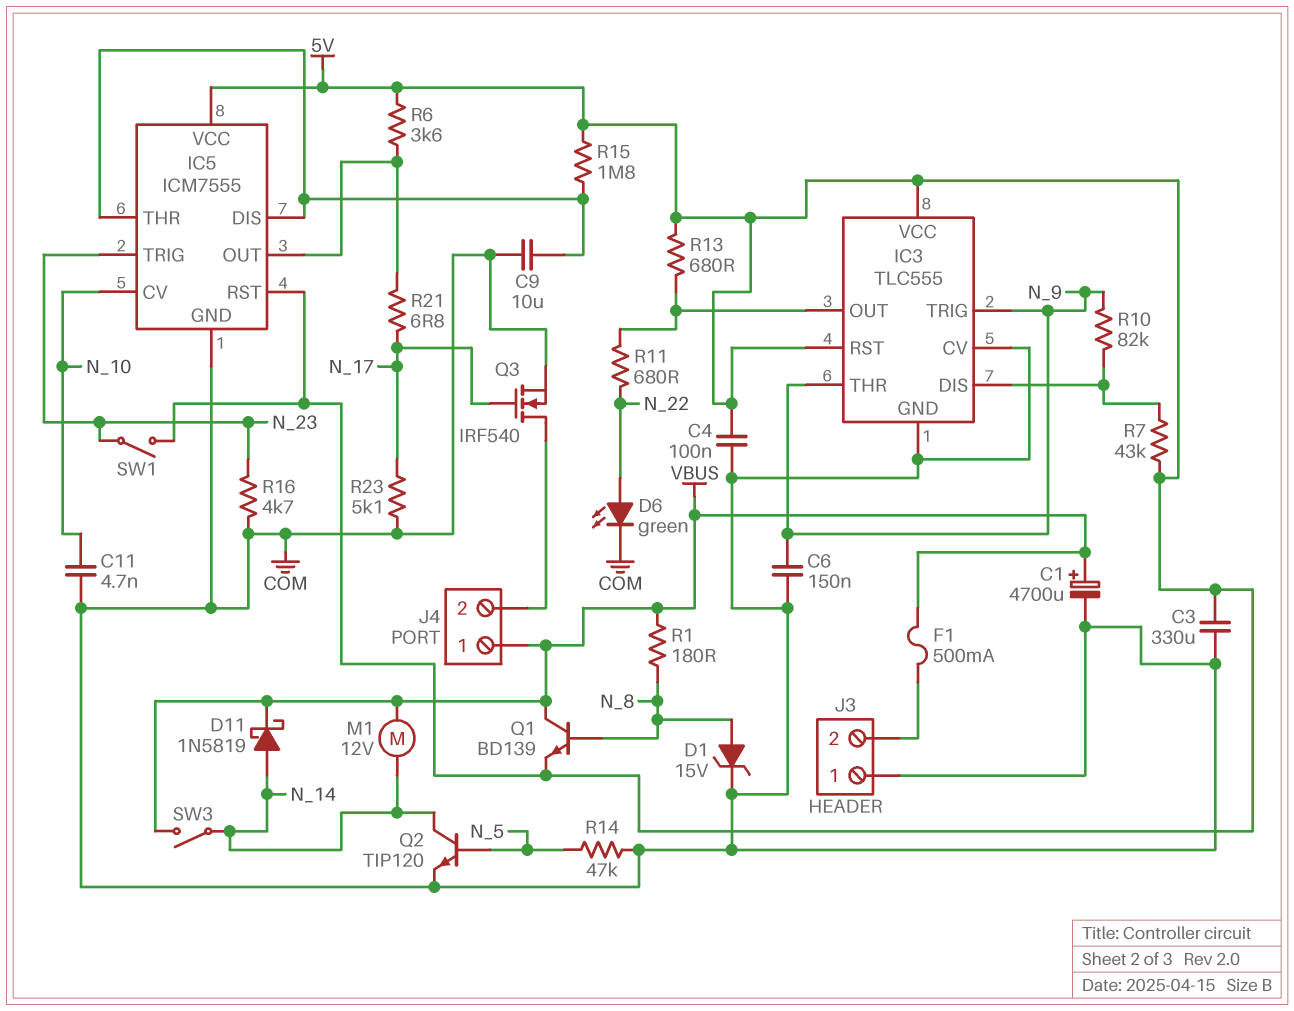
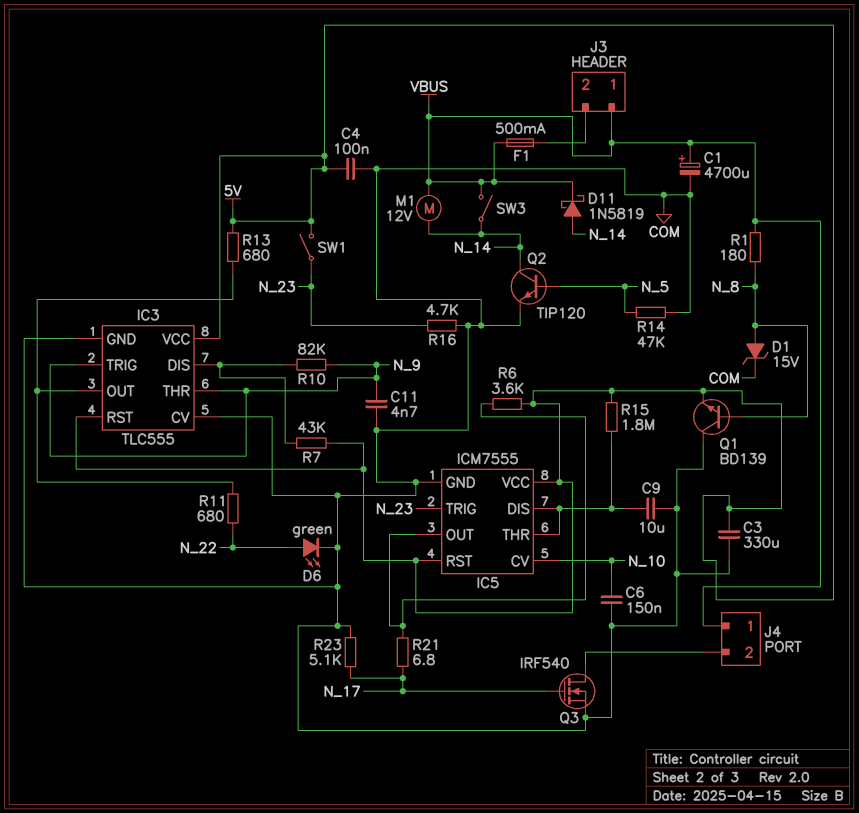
C6: 150nF (COM, N_9) -> 150nF (COM, N_10)
C11: 4.7nF (COM, N_10) -> 4.7nF (COM, N_9)
J3 pin 1: COM -> VBUS
Q1: NPN BD139 (B N_8, C VBUS, E 5V) -> NPN BD139 (B N_8, C COM, E 5V)

